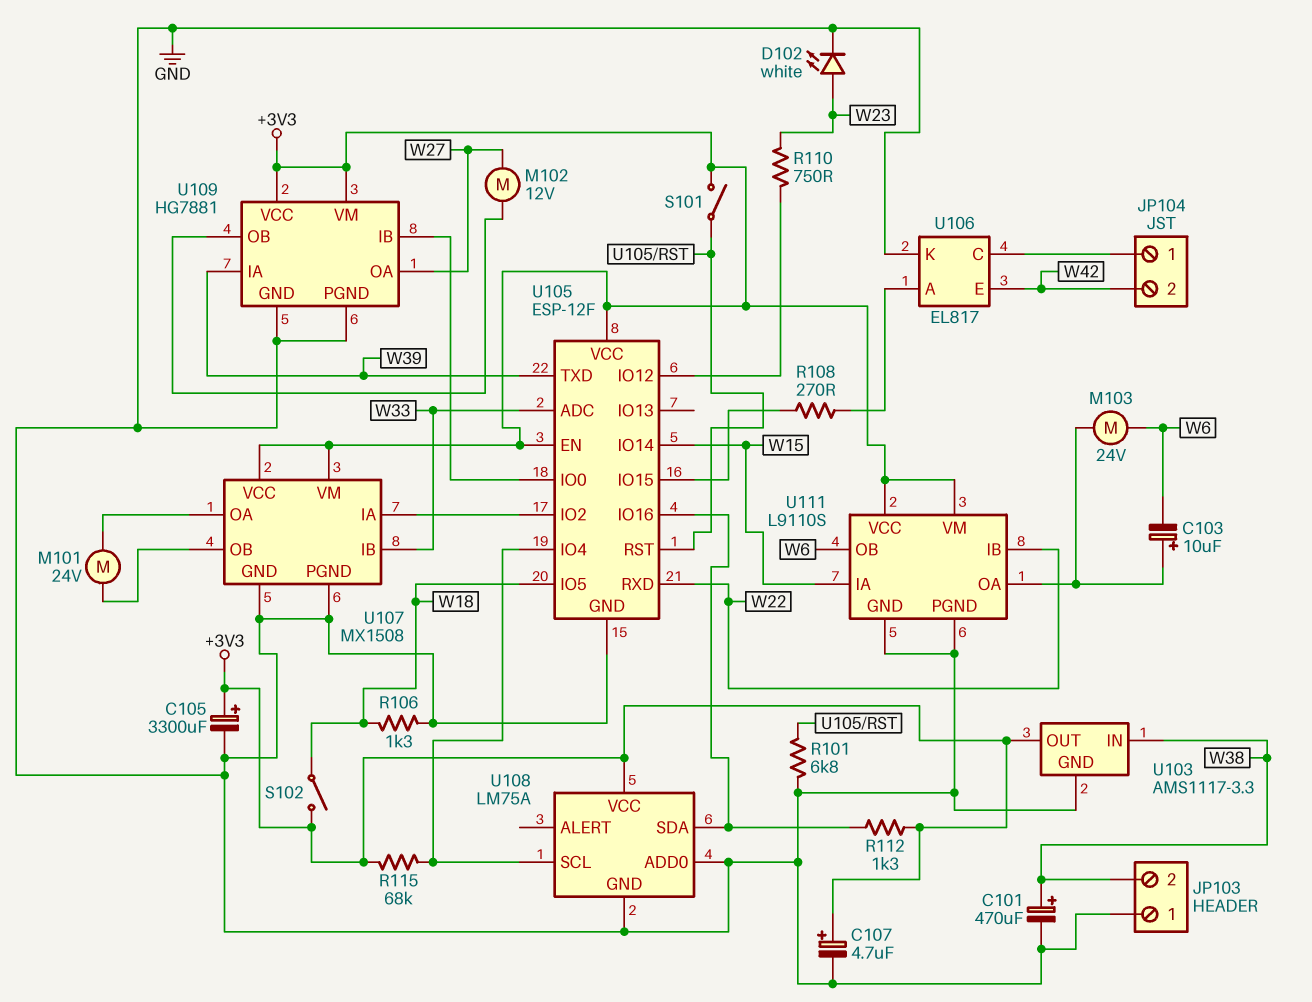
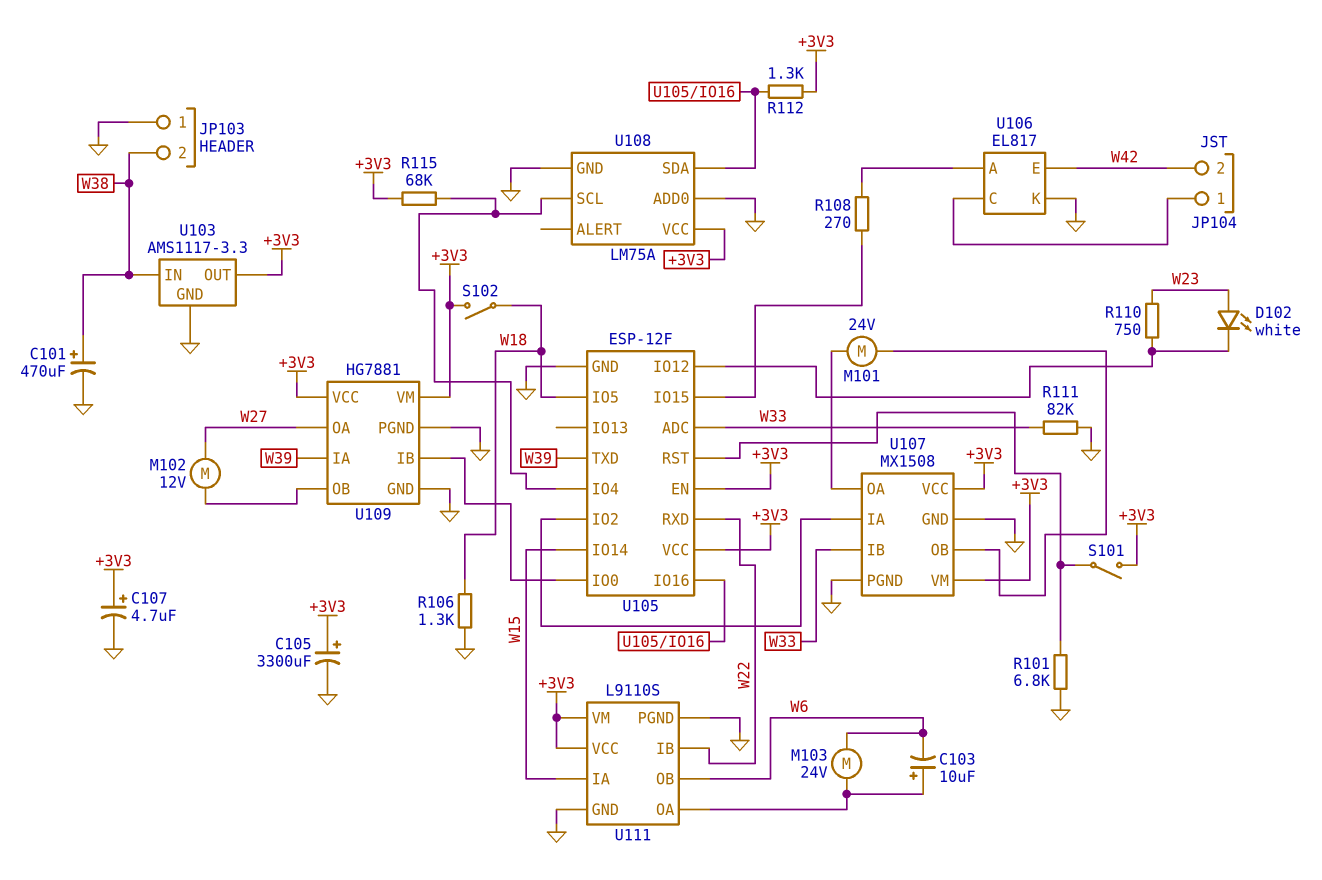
D102: LED white (A W23, K GND) -> LED white (A W23, K U105/IO12)
R111: none -> 82k (GND, W33)

